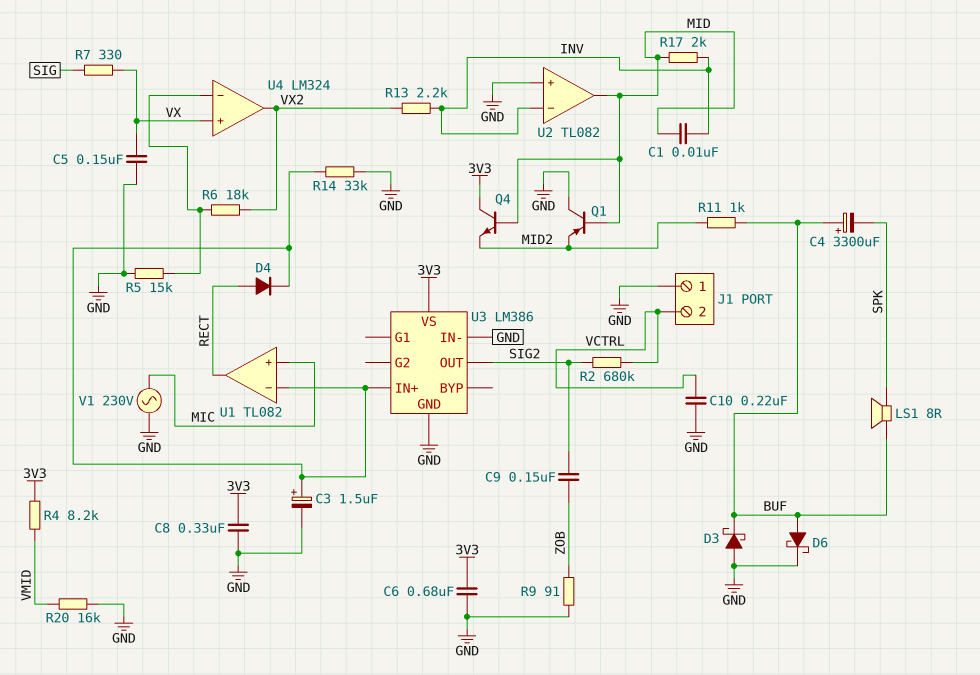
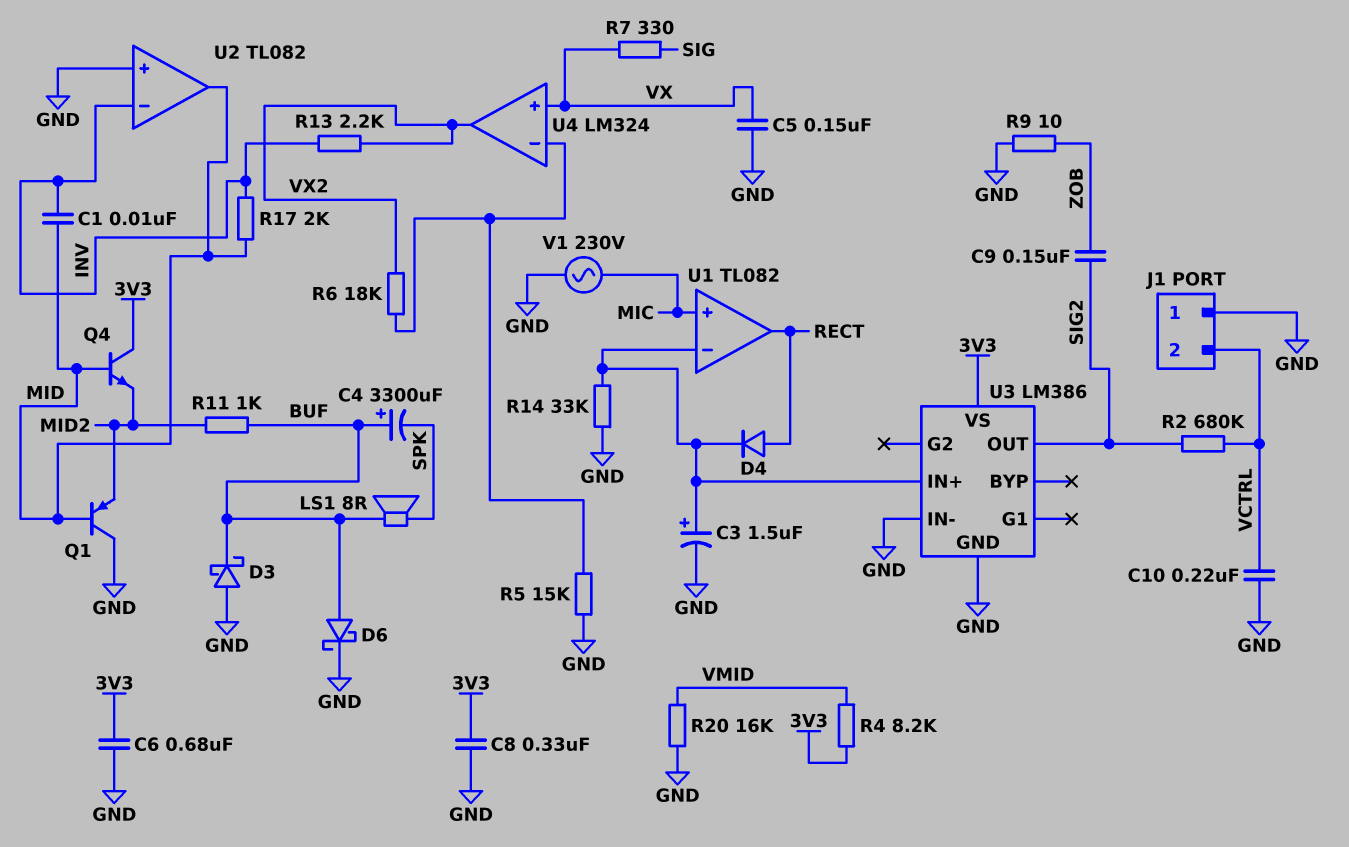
R9: 91 (GND, ZOB) -> 10 (GND, ZOB)

